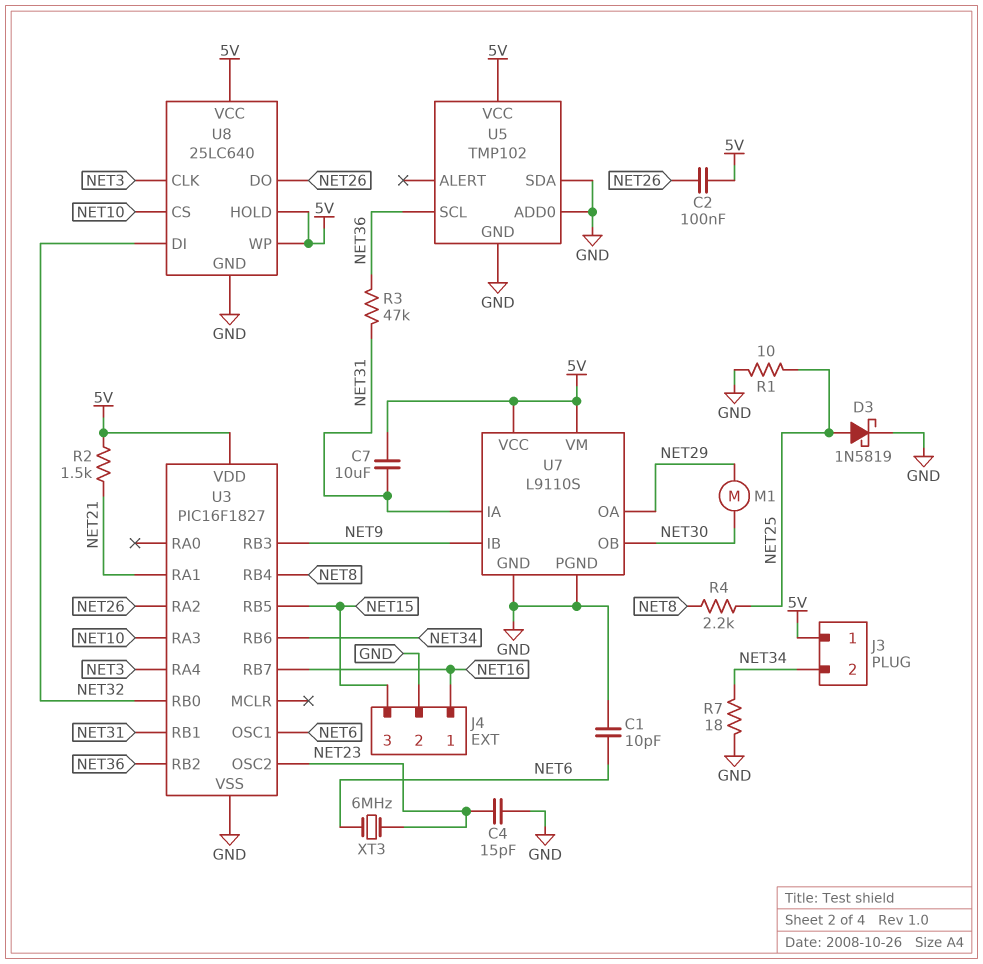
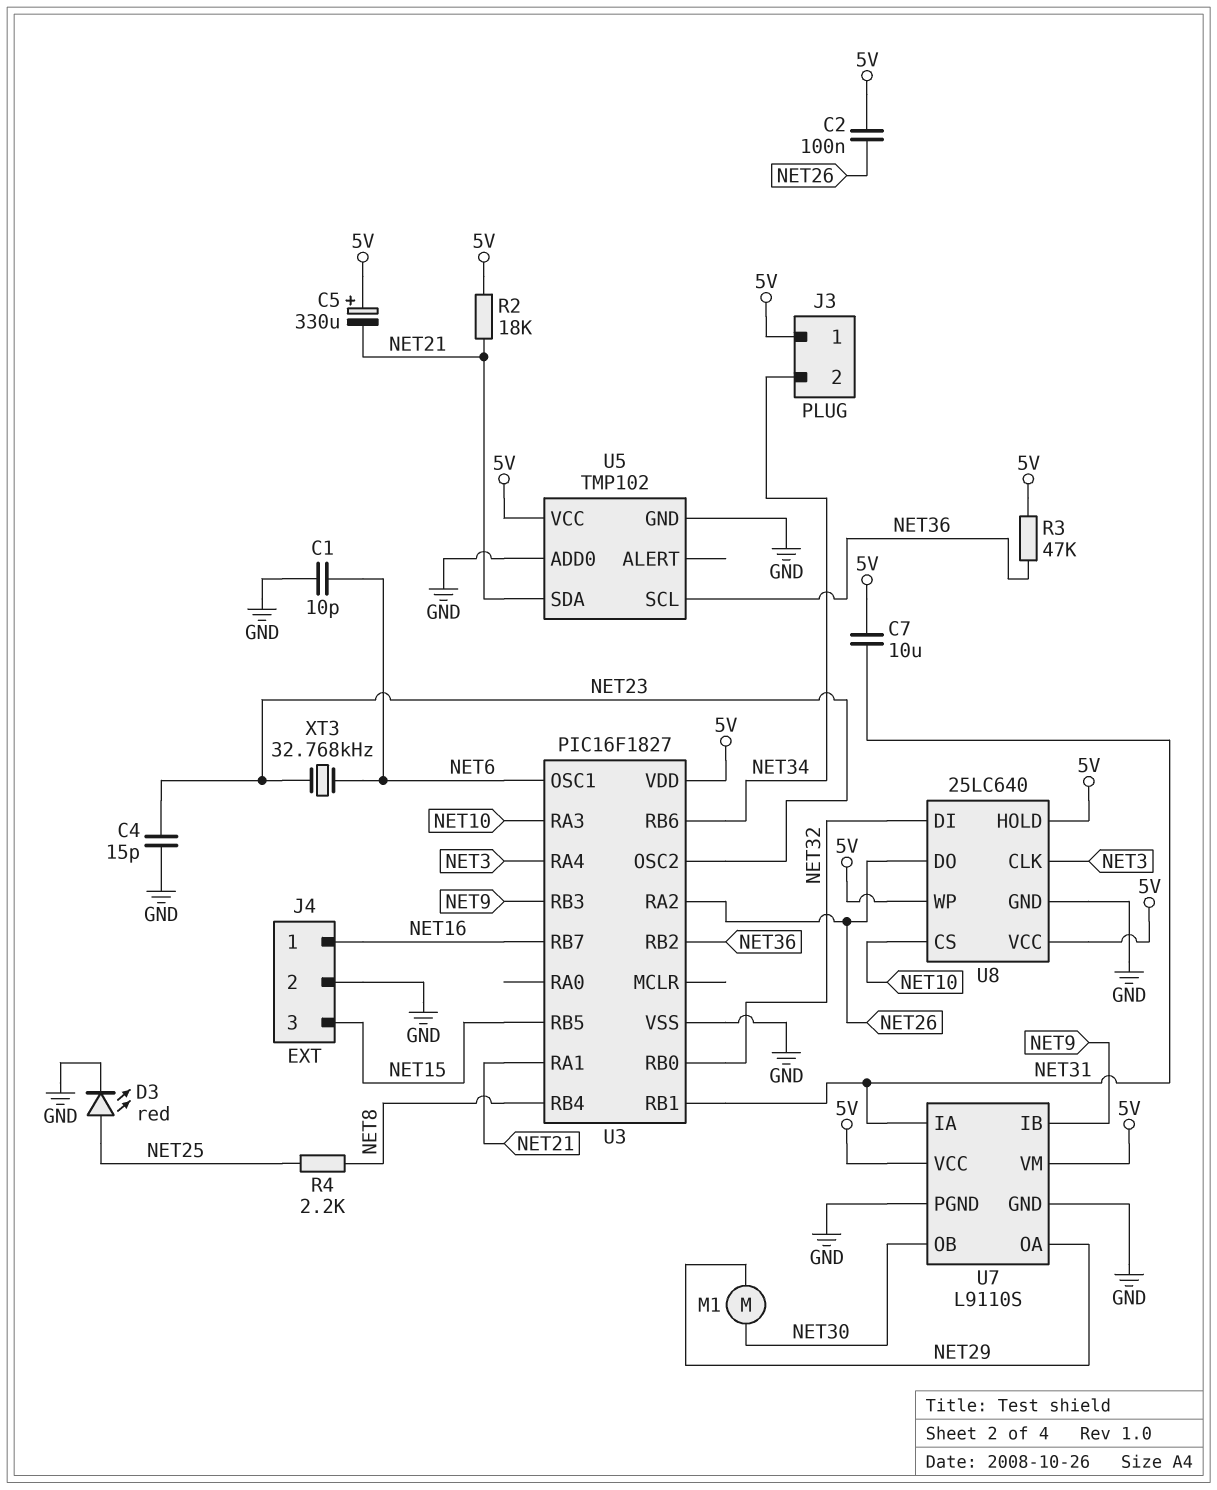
C5: none -> 330uF (plus 5V, minus NET21)
D3: schottky 1N5819 (A NET25, K GND) -> LED red (A NET25, K GND)
R1: 10 (GND, NET25) -> none
R2: 1.5k (5V, NET21) -> 18k (5V, NET21)
R3: 47k (NET31, NET36) -> 47k (5V, NET36)
R7: 18 (GND, NET34) -> none
U5 pin SDA: GND -> NET21
XT3: 6MHz (NET6, NET23) -> 32.768kHz (NET6, NET23)

